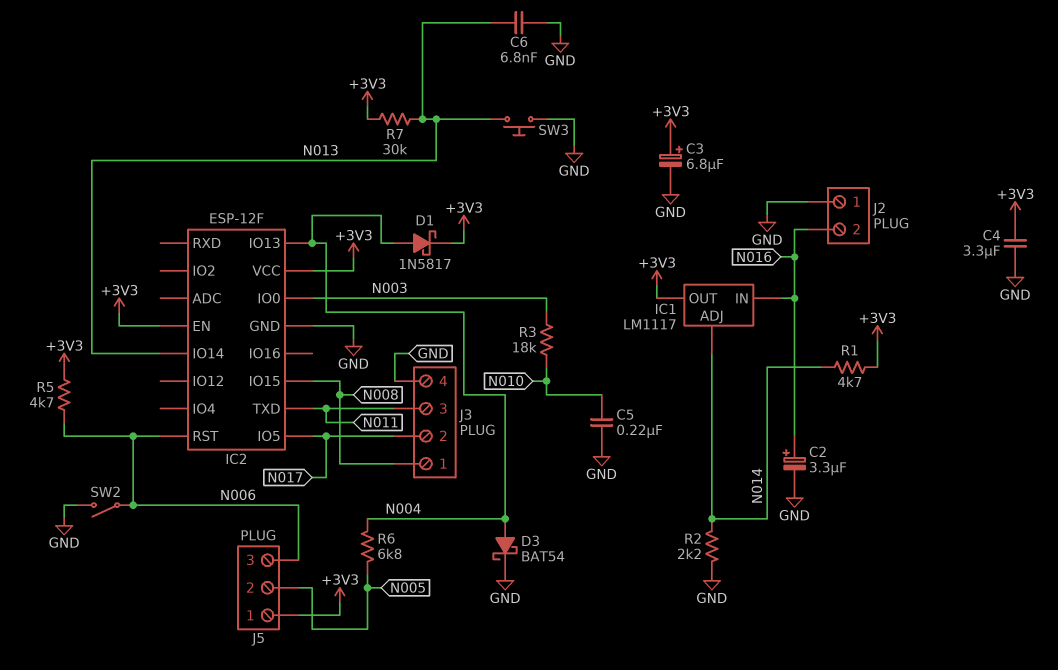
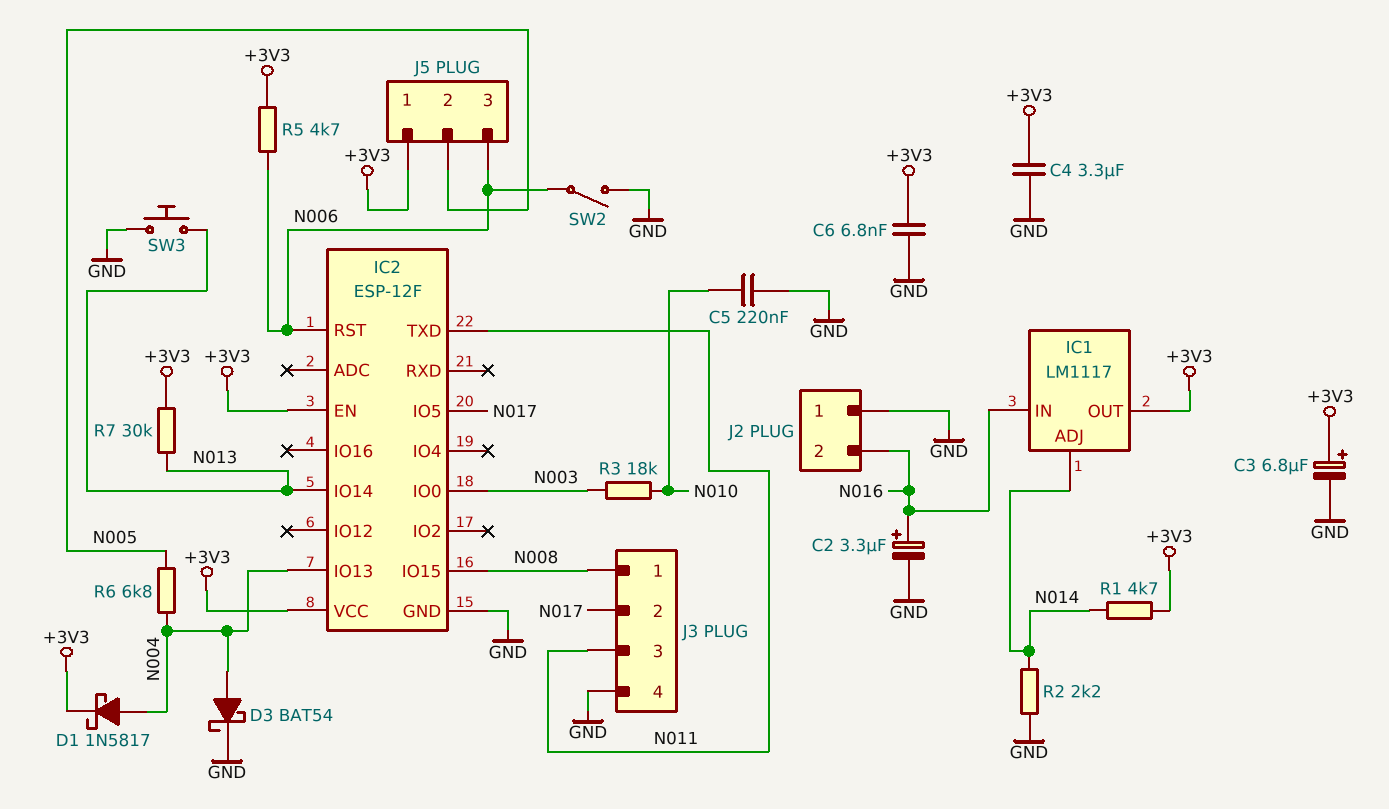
C6: 6.8nF (GND, N013) -> 6.8nF (+3V3, GND)

